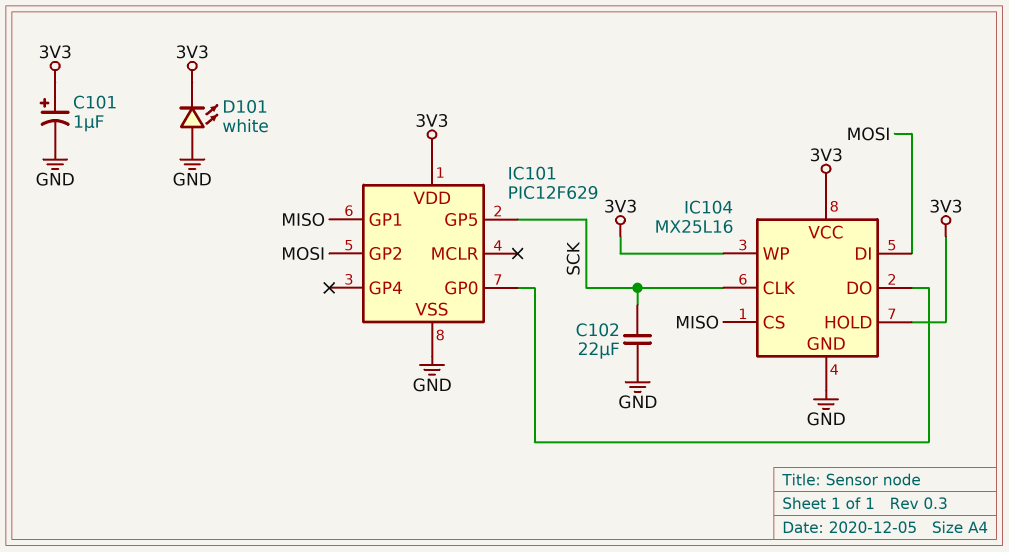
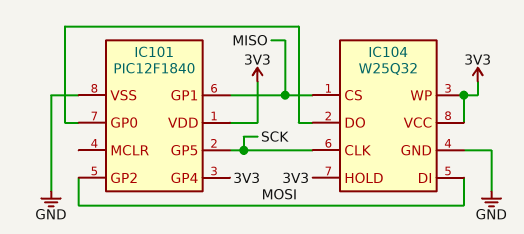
C101: 1uF (plus 3V3, minus GND) -> none
C102: 22uF (GND, SCK) -> none
D101: LED white (A GND, K 3V3) -> none
IC101: PIC12F629 -> PIC12F1840
IC101 pin GP4: none -> 3V3
IC104: MX25L16 -> W25Q32

